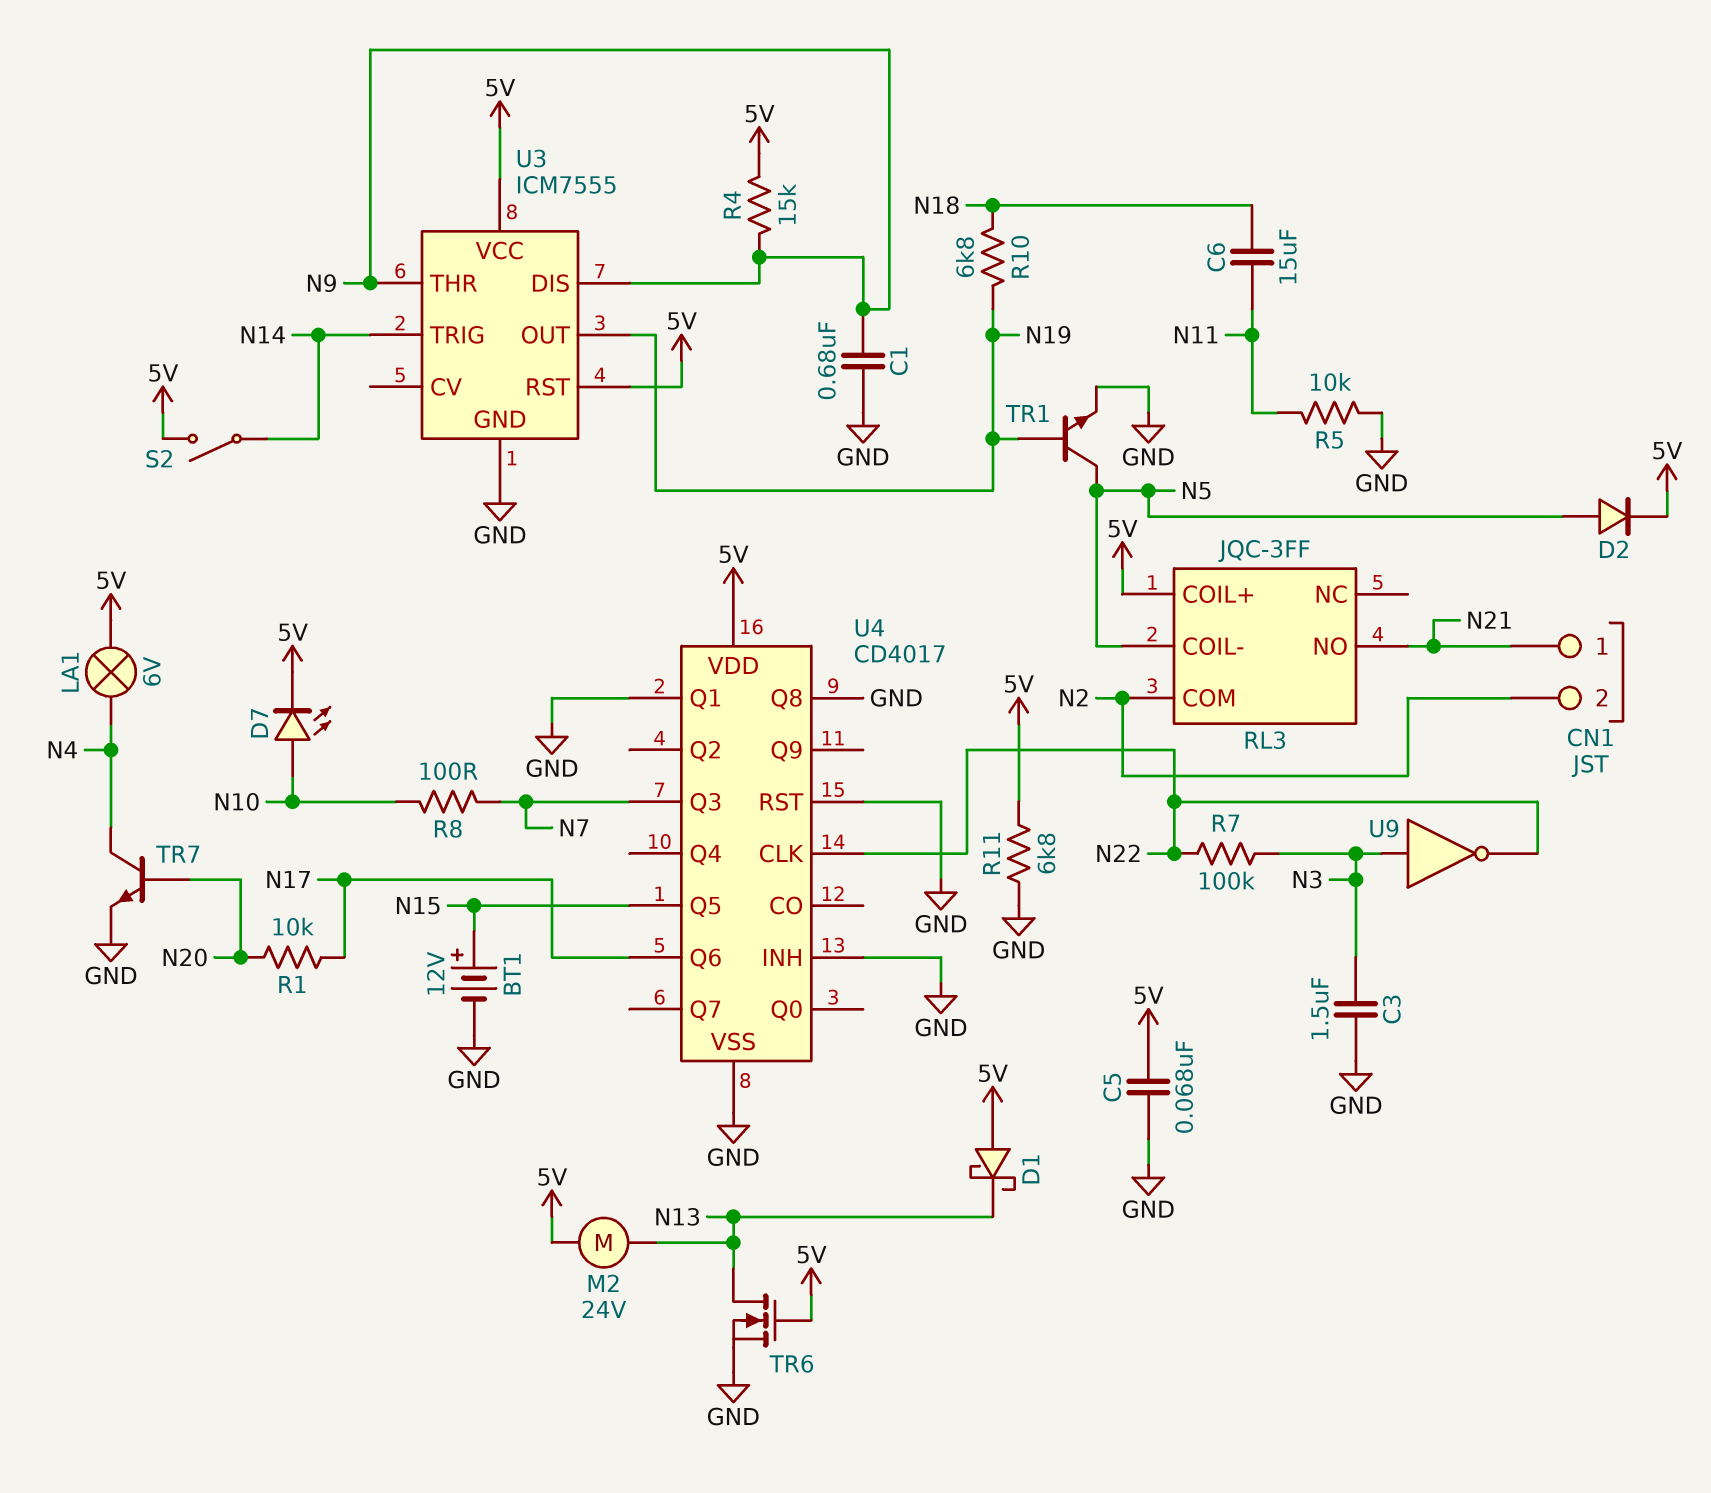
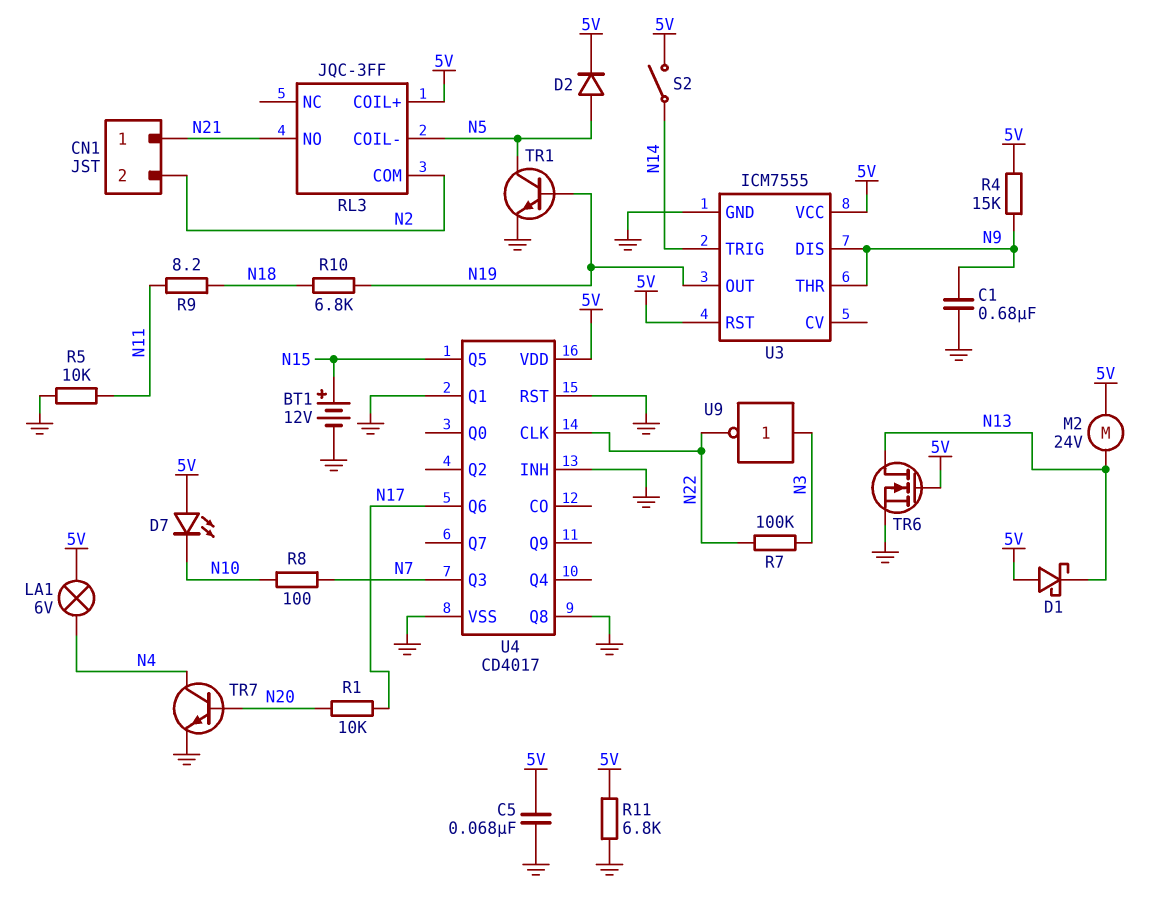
C3: 1.5uF (GND, N3) -> none
C6: 15uF (N11, N18) -> none
D7: LED (A N10, K 5V) -> LED (A 5V, K N10)
R9: none -> 8.2 (N11, N18)

